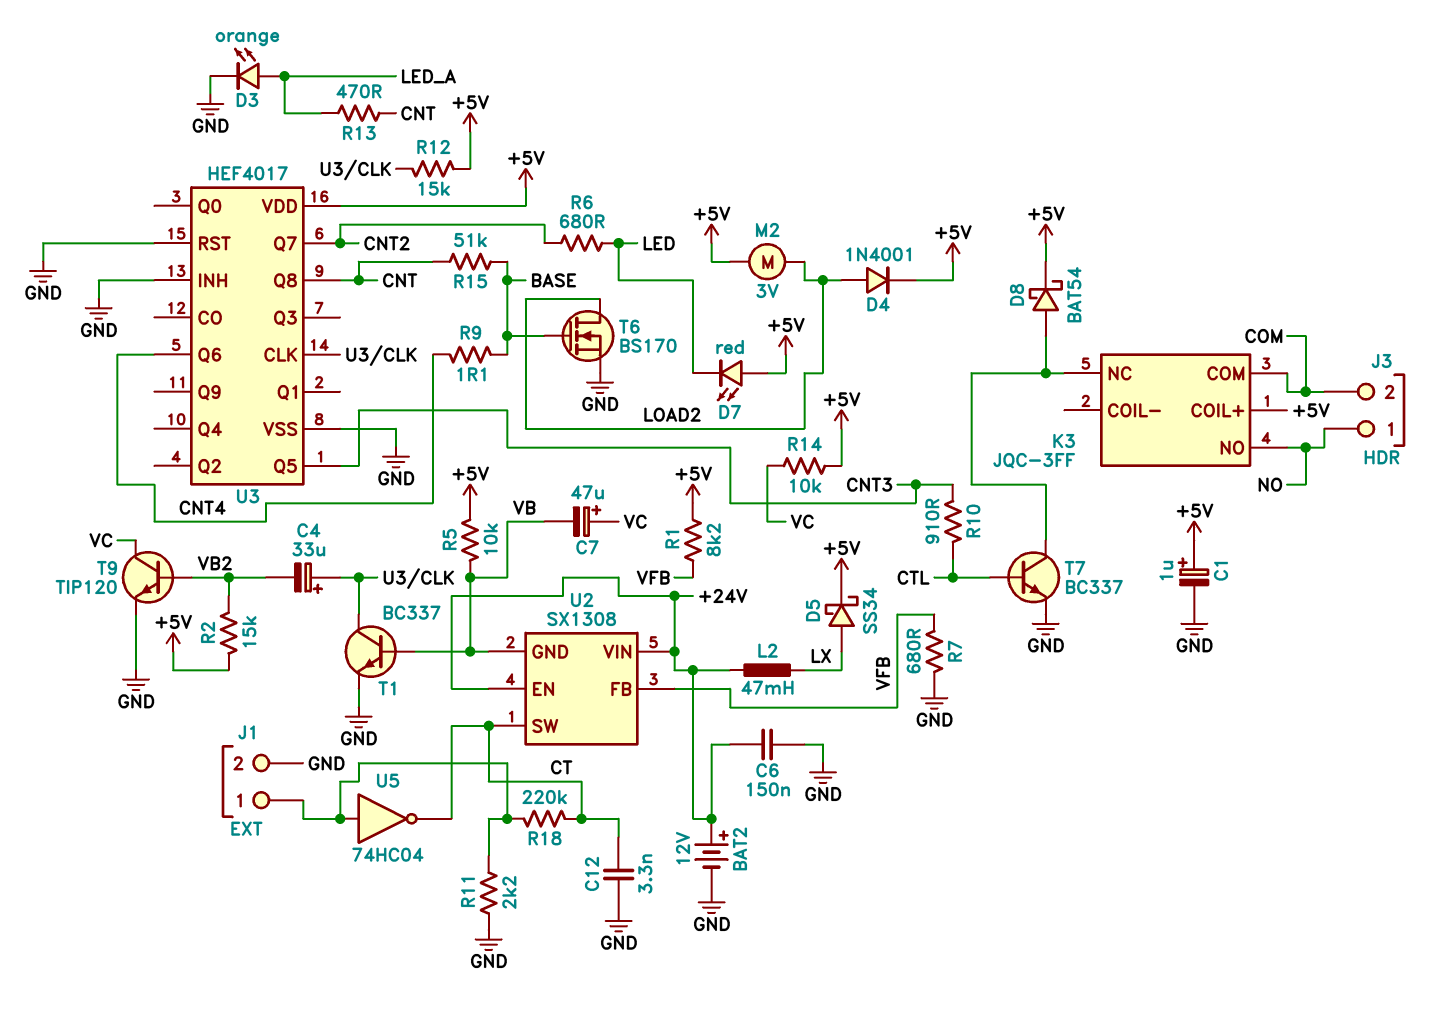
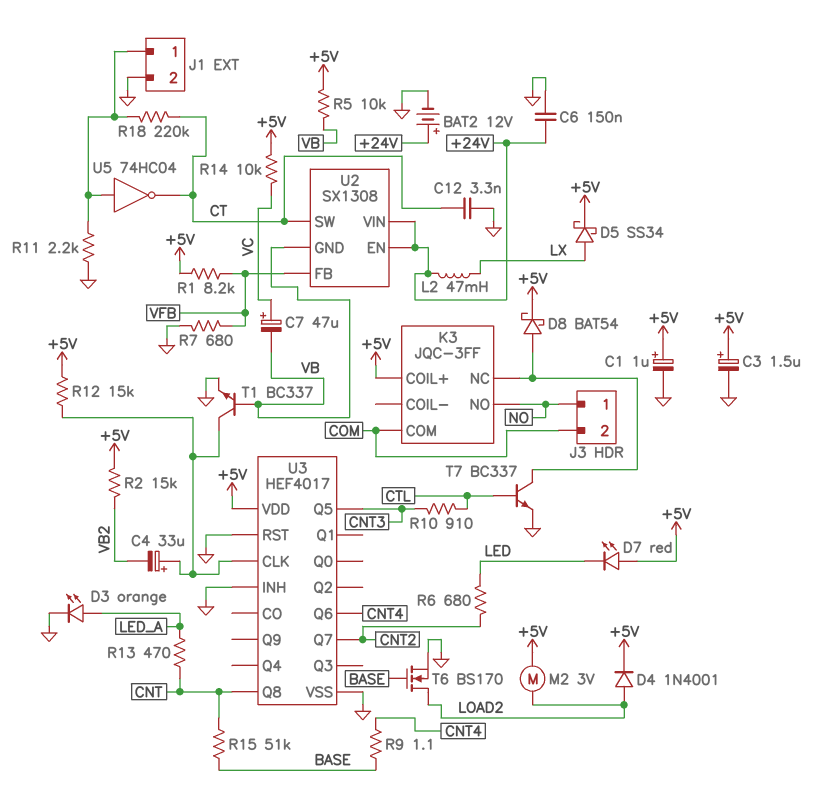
C3: none -> 1.5uF (plus +5V, minus GND)
T9: NPN TIP120 (B VB2, C VC, E GND) -> none

